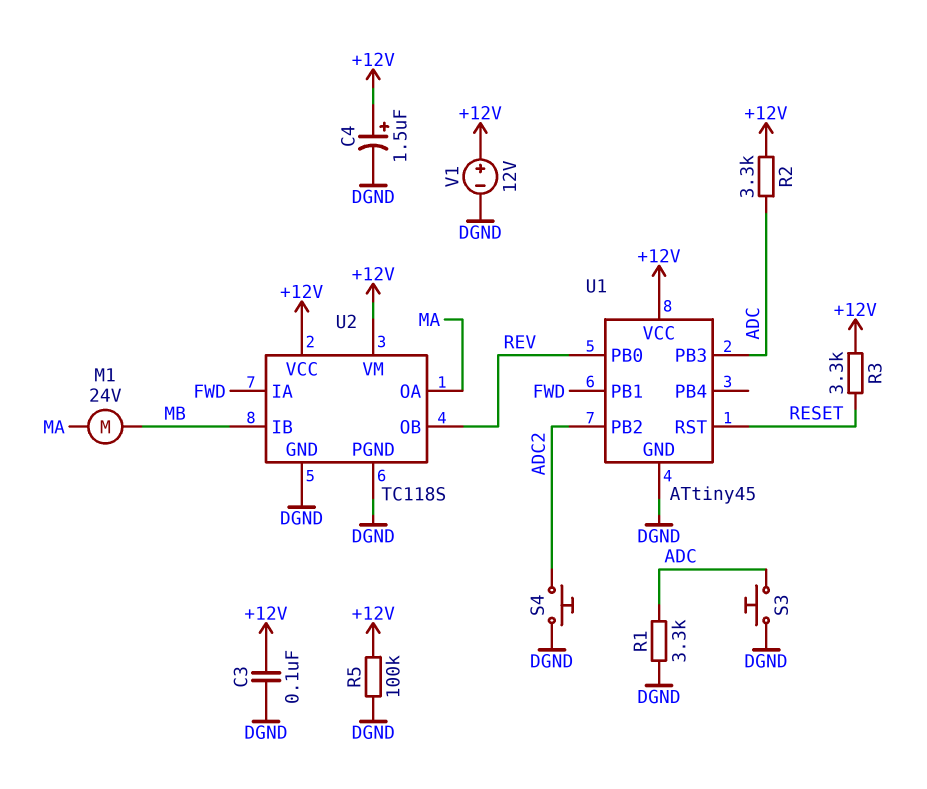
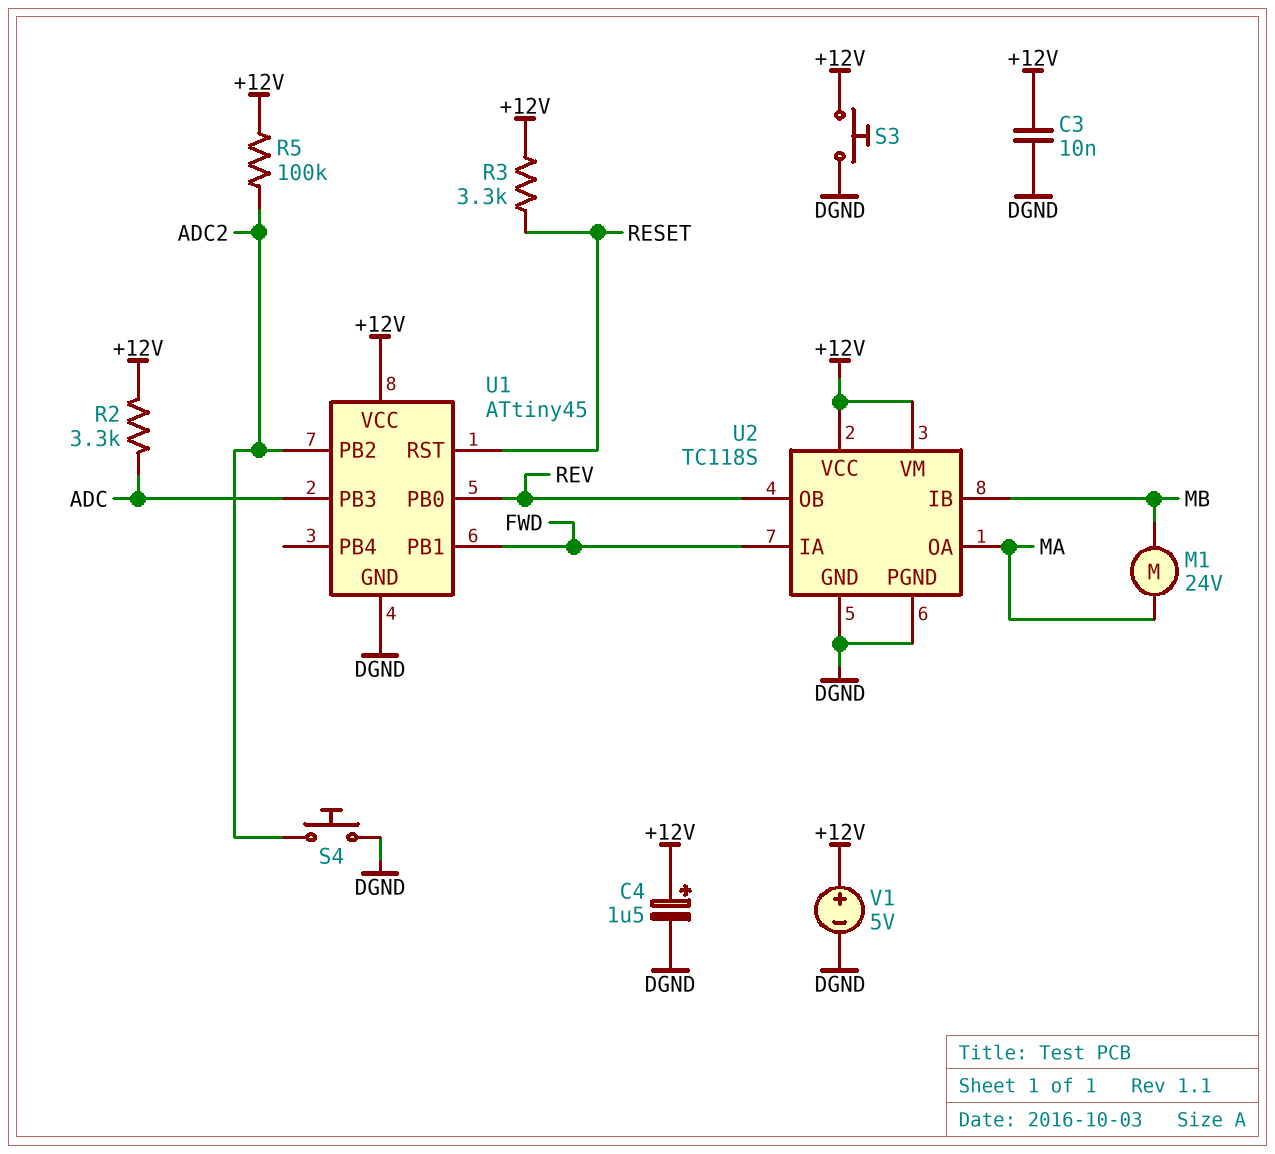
C3: 100nF (+12V, DGND) -> 10nF (+12V, DGND)
R1: 3.3k (ADC, DGND) -> none
R5: 100k (+12V, DGND) -> 100k (+12V, ADC2)
S3: button (ADC, DGND) -> button (+12V, DGND)
V1: 12V (plus +12V, minus DGND) -> 5V (plus +12V, minus DGND)

